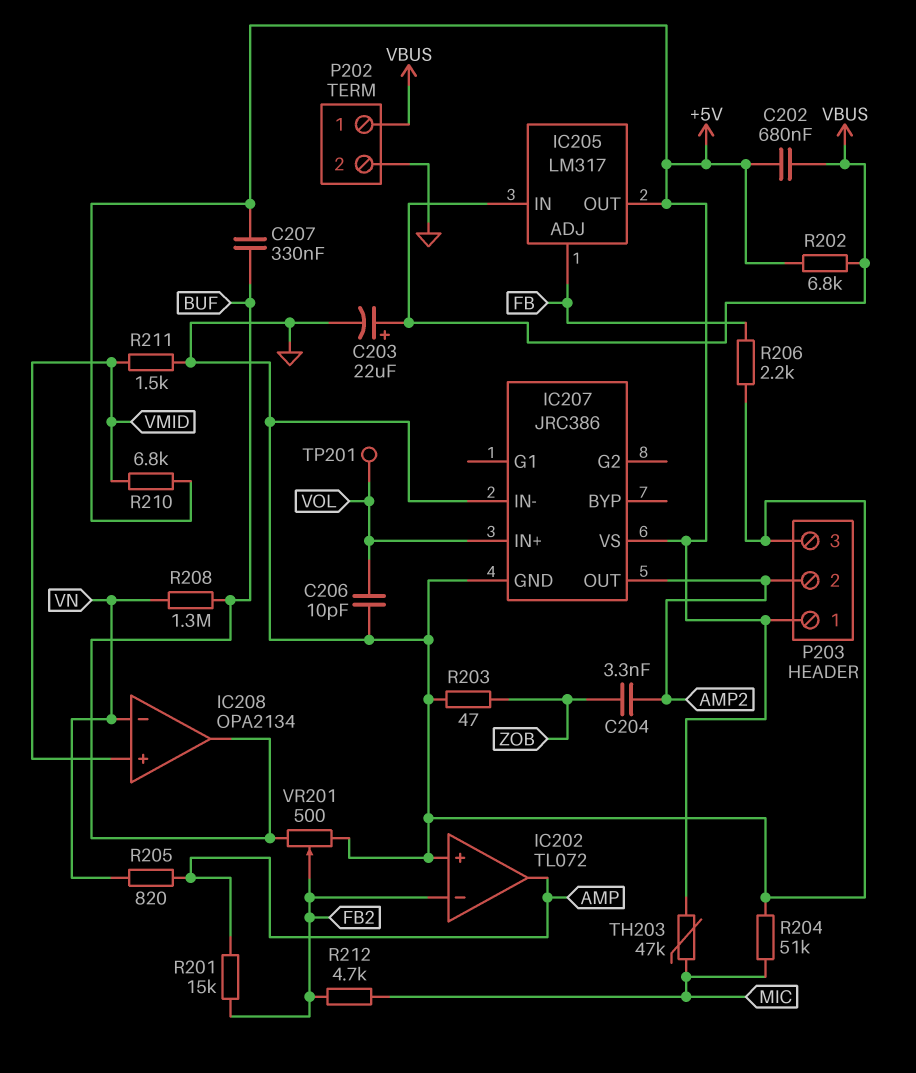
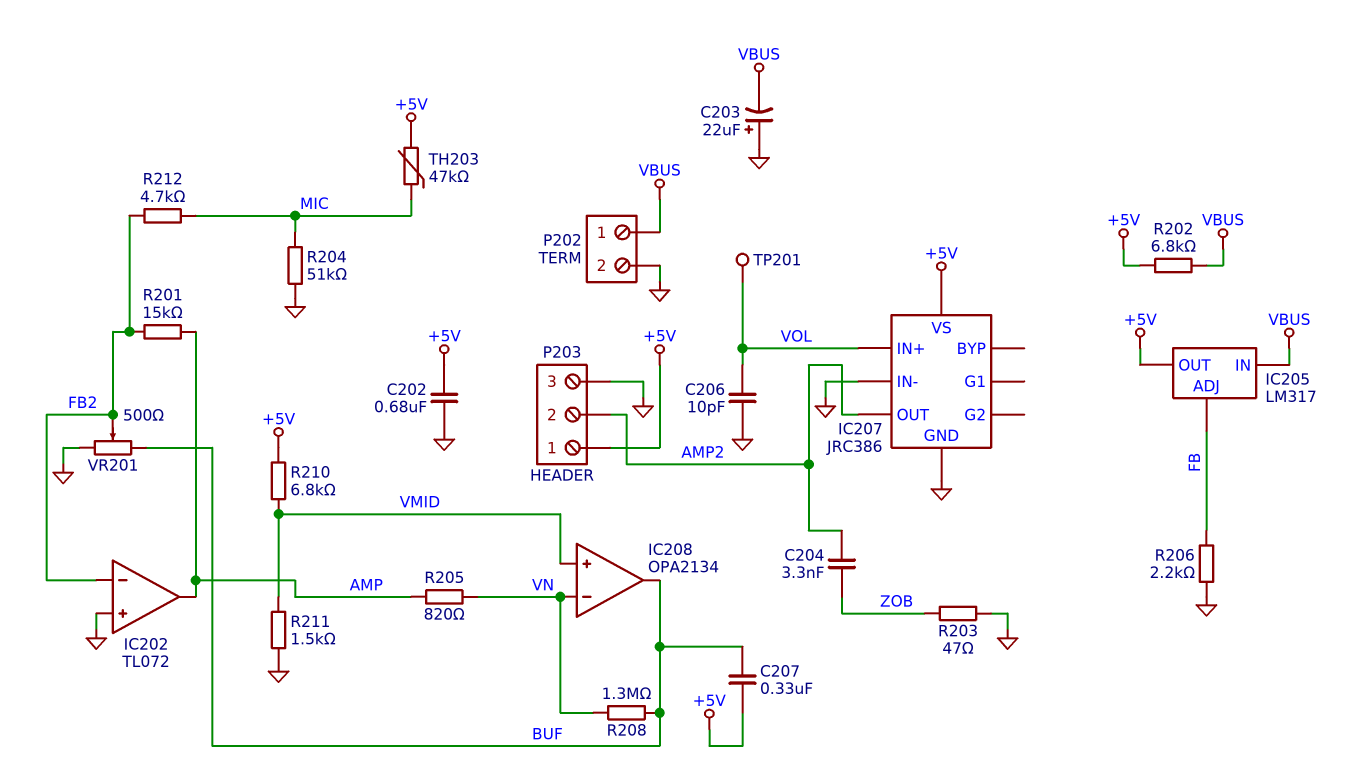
C202: 680nF (+5V, VBUS) -> 680nF (+5V, GND)
C203: 22uF (plus VBUS, minus GND) -> 22uF (plus GND, minus VBUS)

